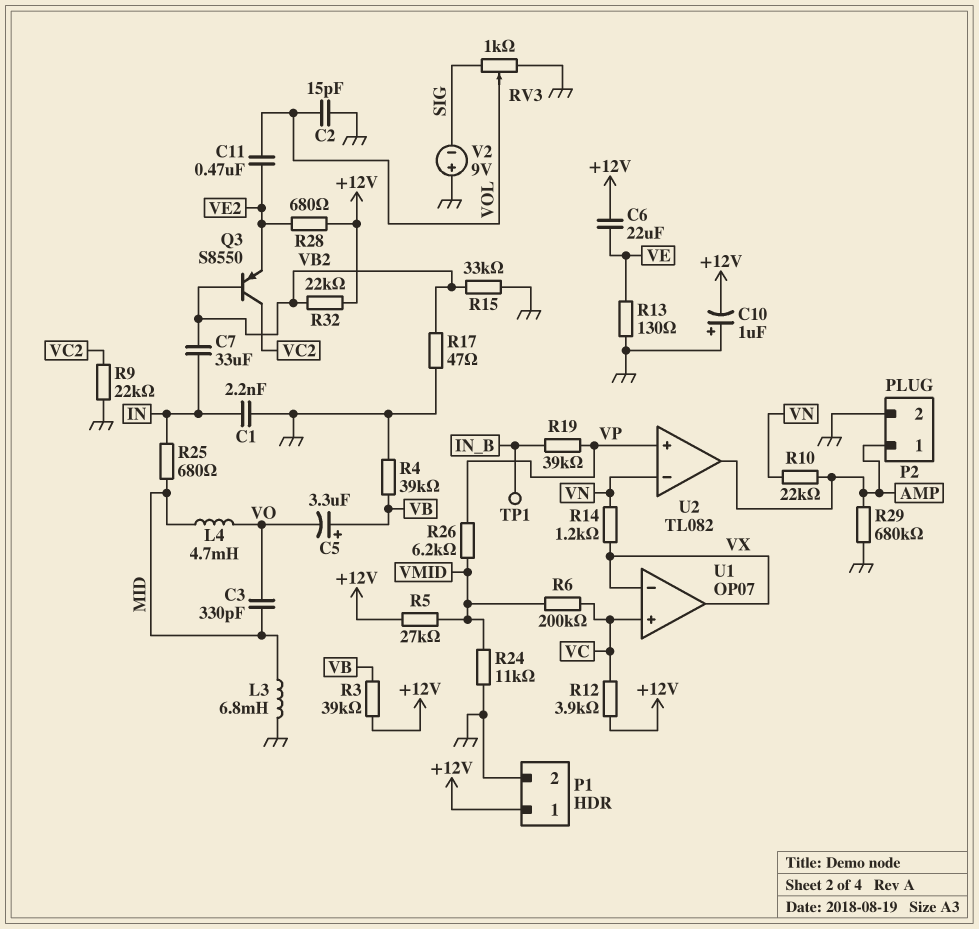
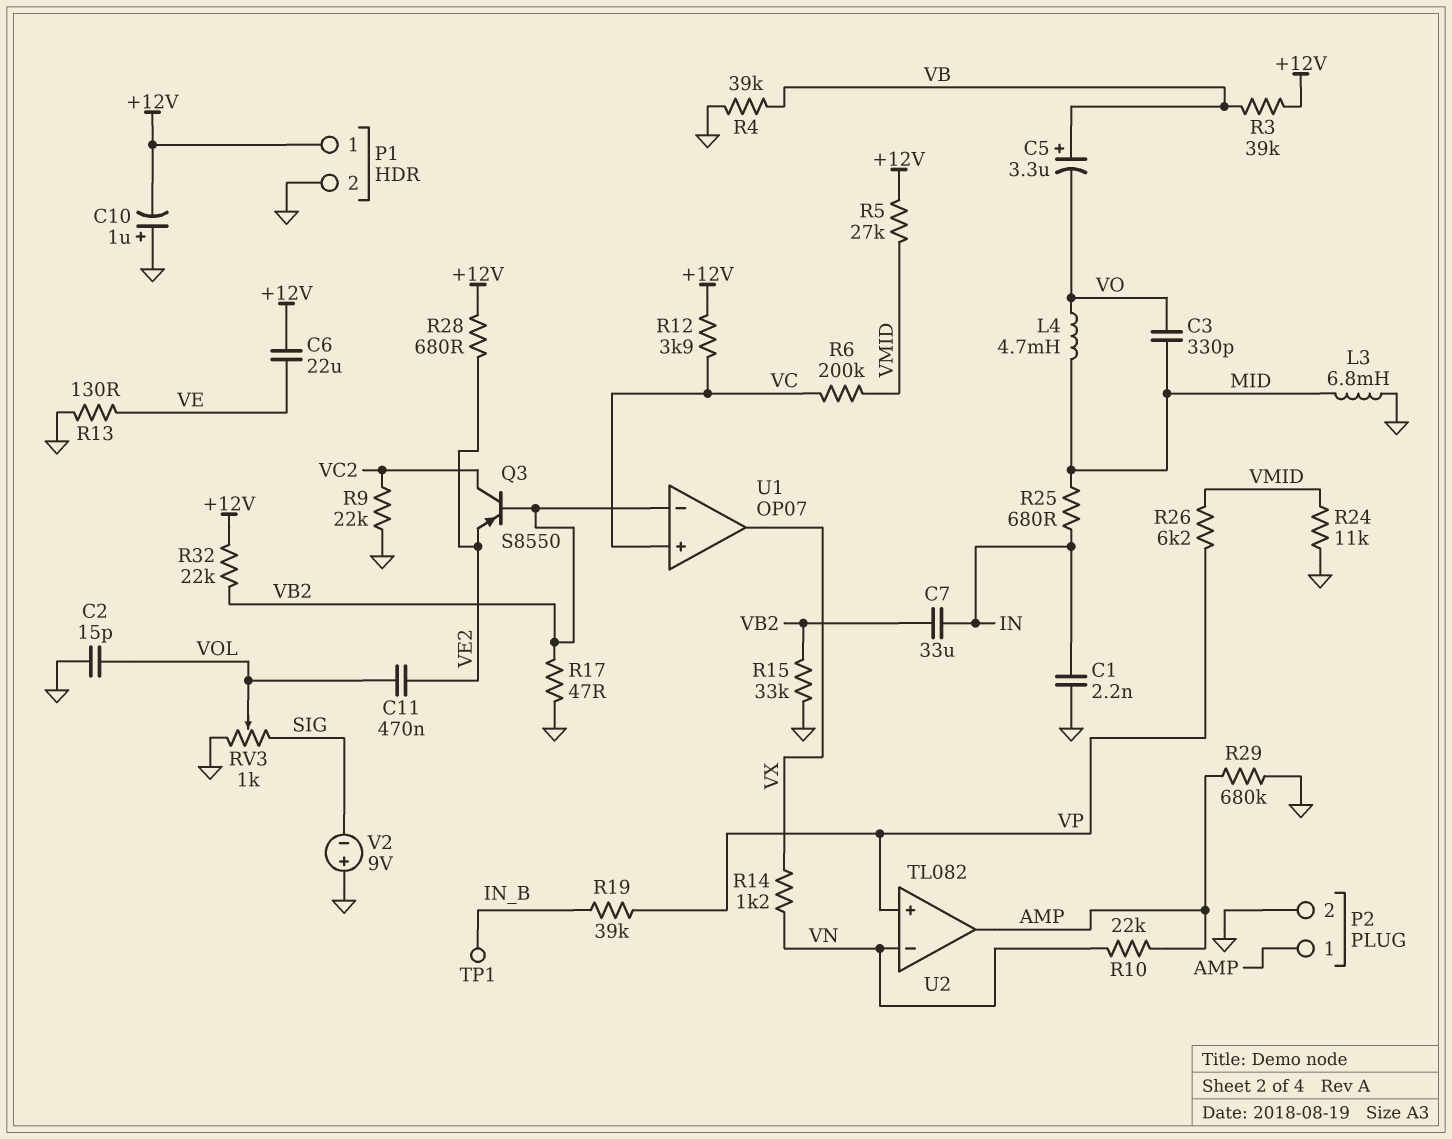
U1 pin in-: VX -> VB2

